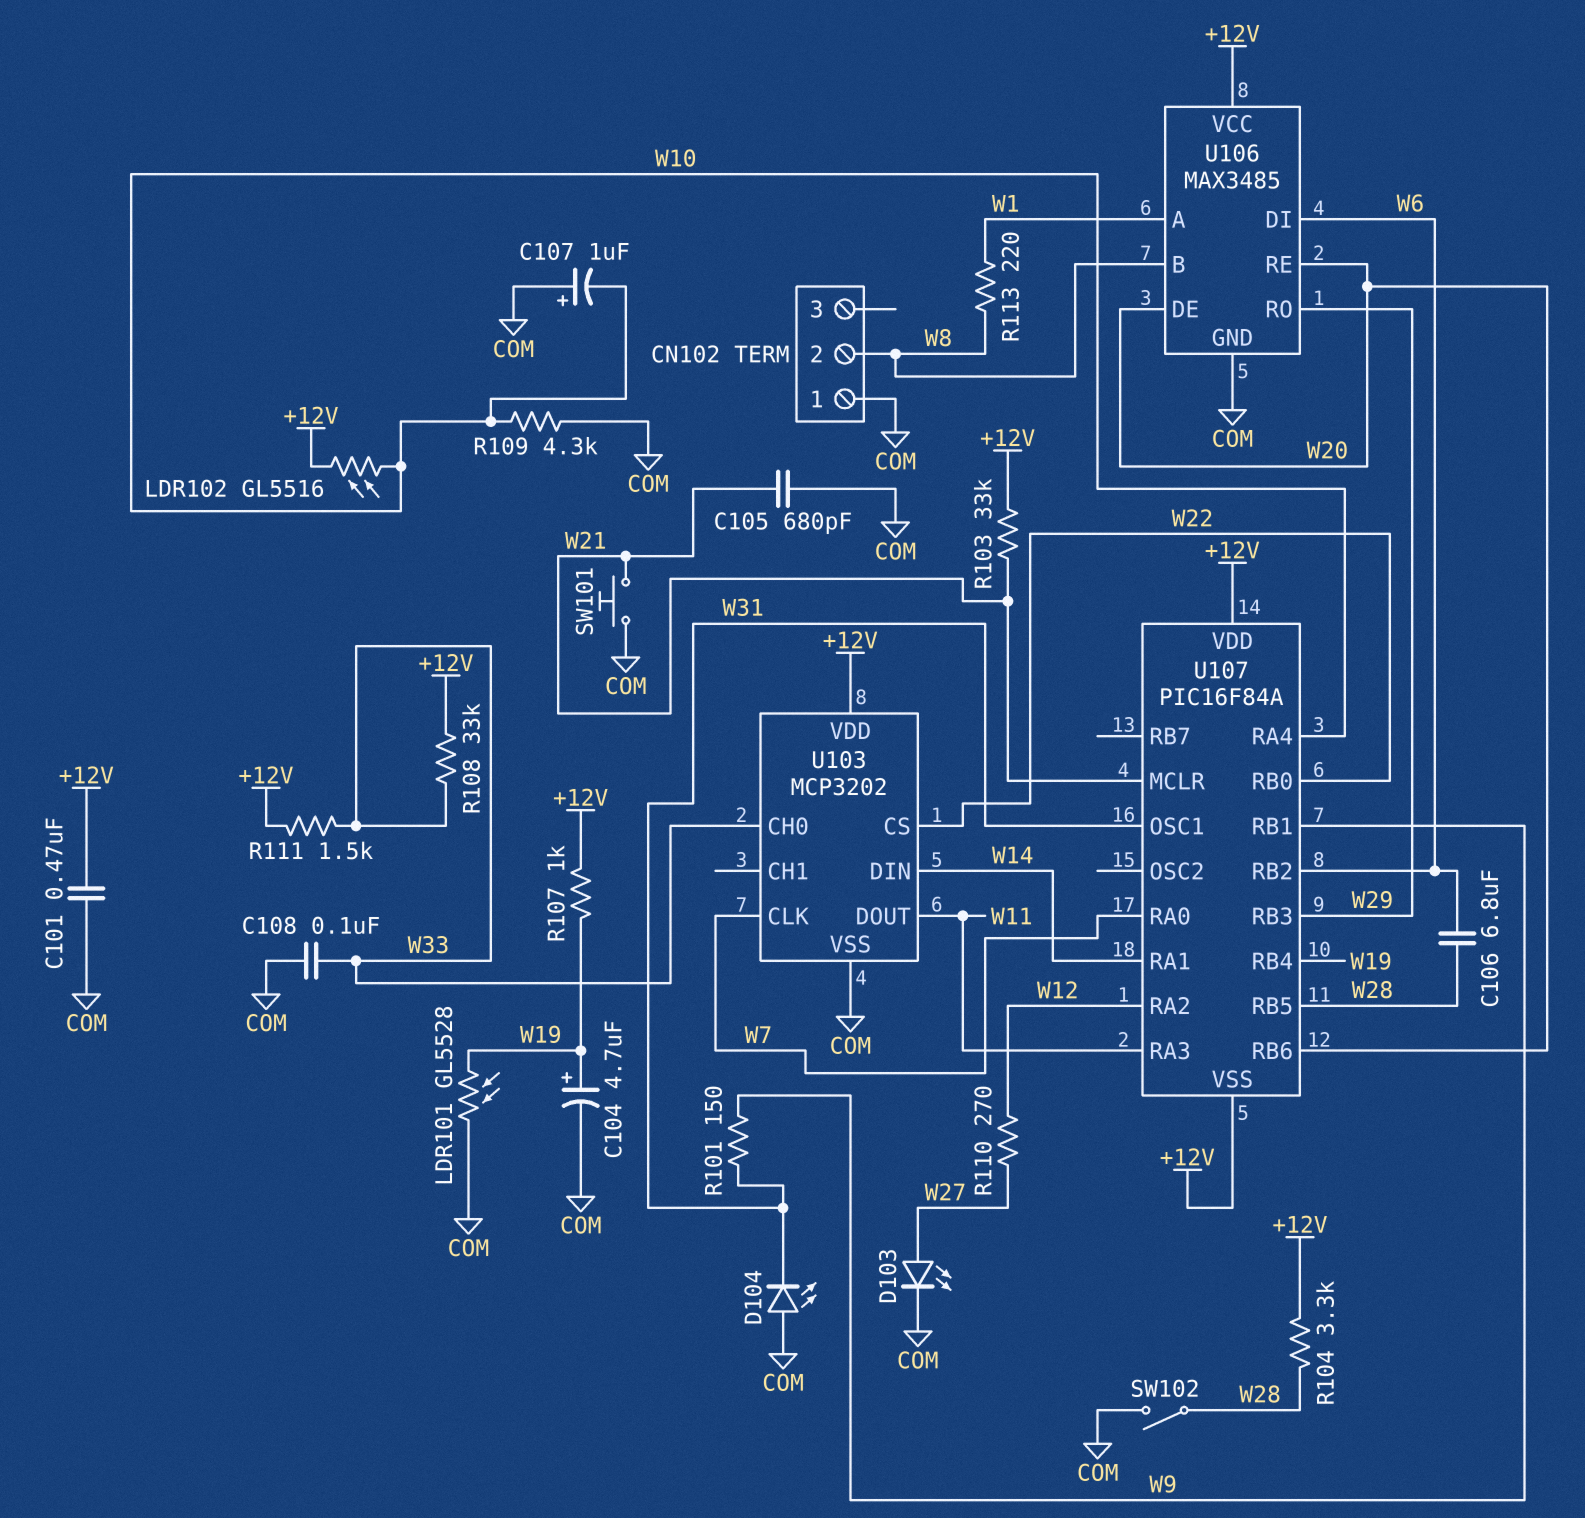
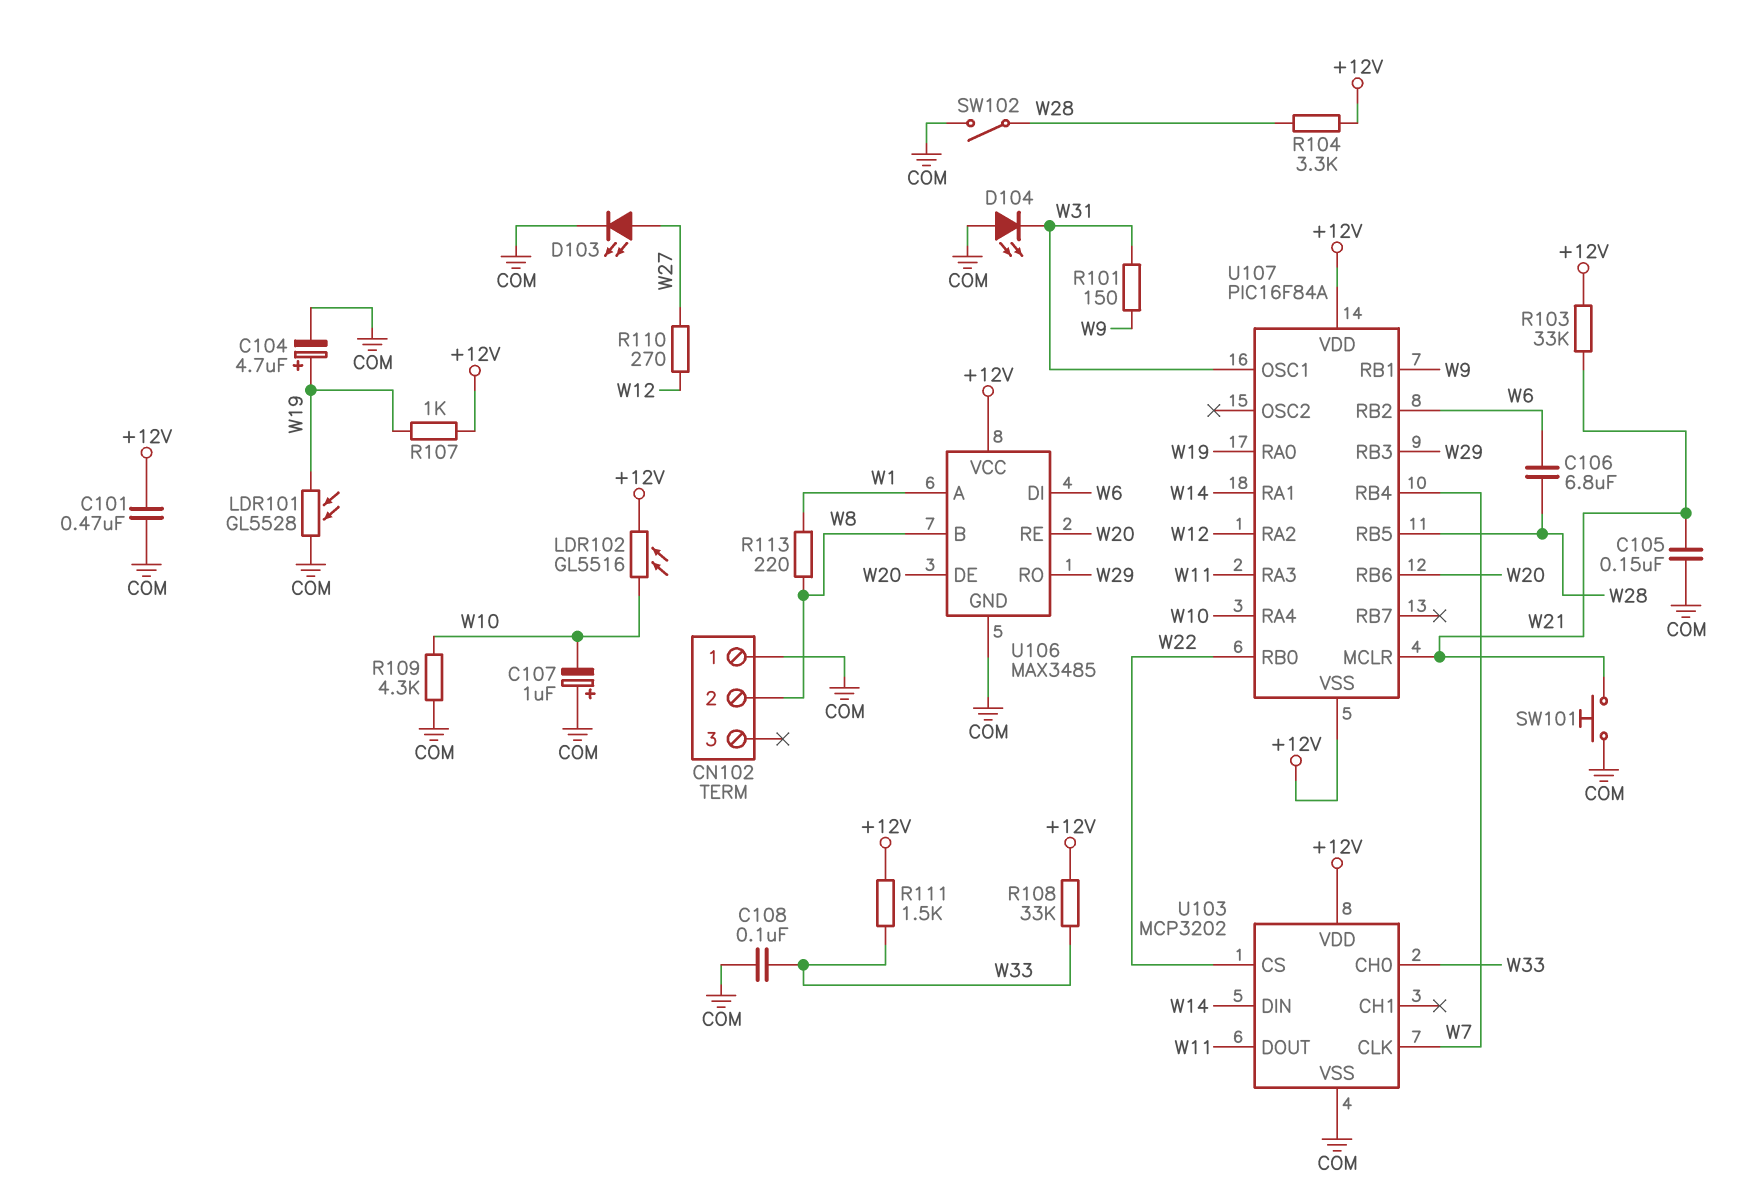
C105: 680pF (COM, W21) -> 150nF (COM, W21)
U107 pin RA0: W7 -> W19
U107 pin RB4: W19 -> W7

